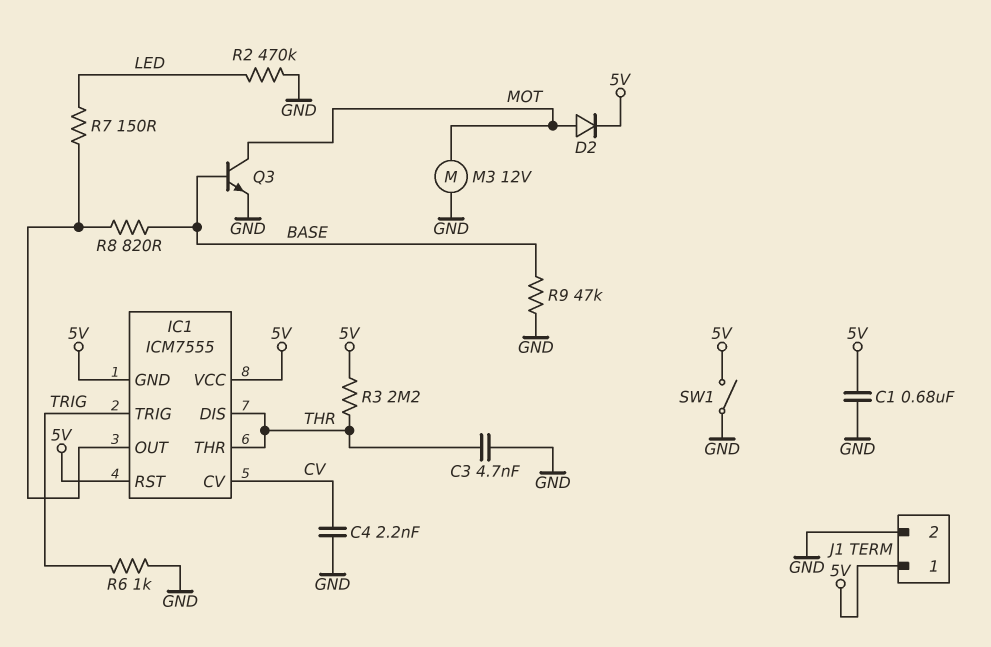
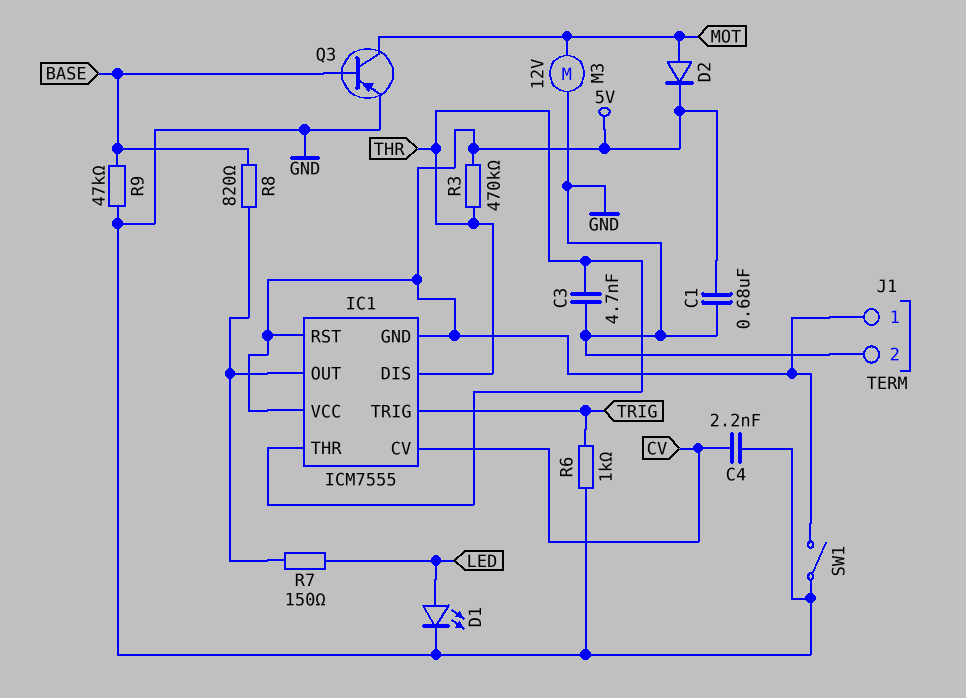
D1: none -> LED (A LED, K GND)
Q3: NPN (B BASE, C MOT, E GND) -> PNP (B BASE, C MOT, E GND)
R2: 470k (GND, LED) -> none
R3: 2.2M (5V, THR) -> 470k (5V, THR)

